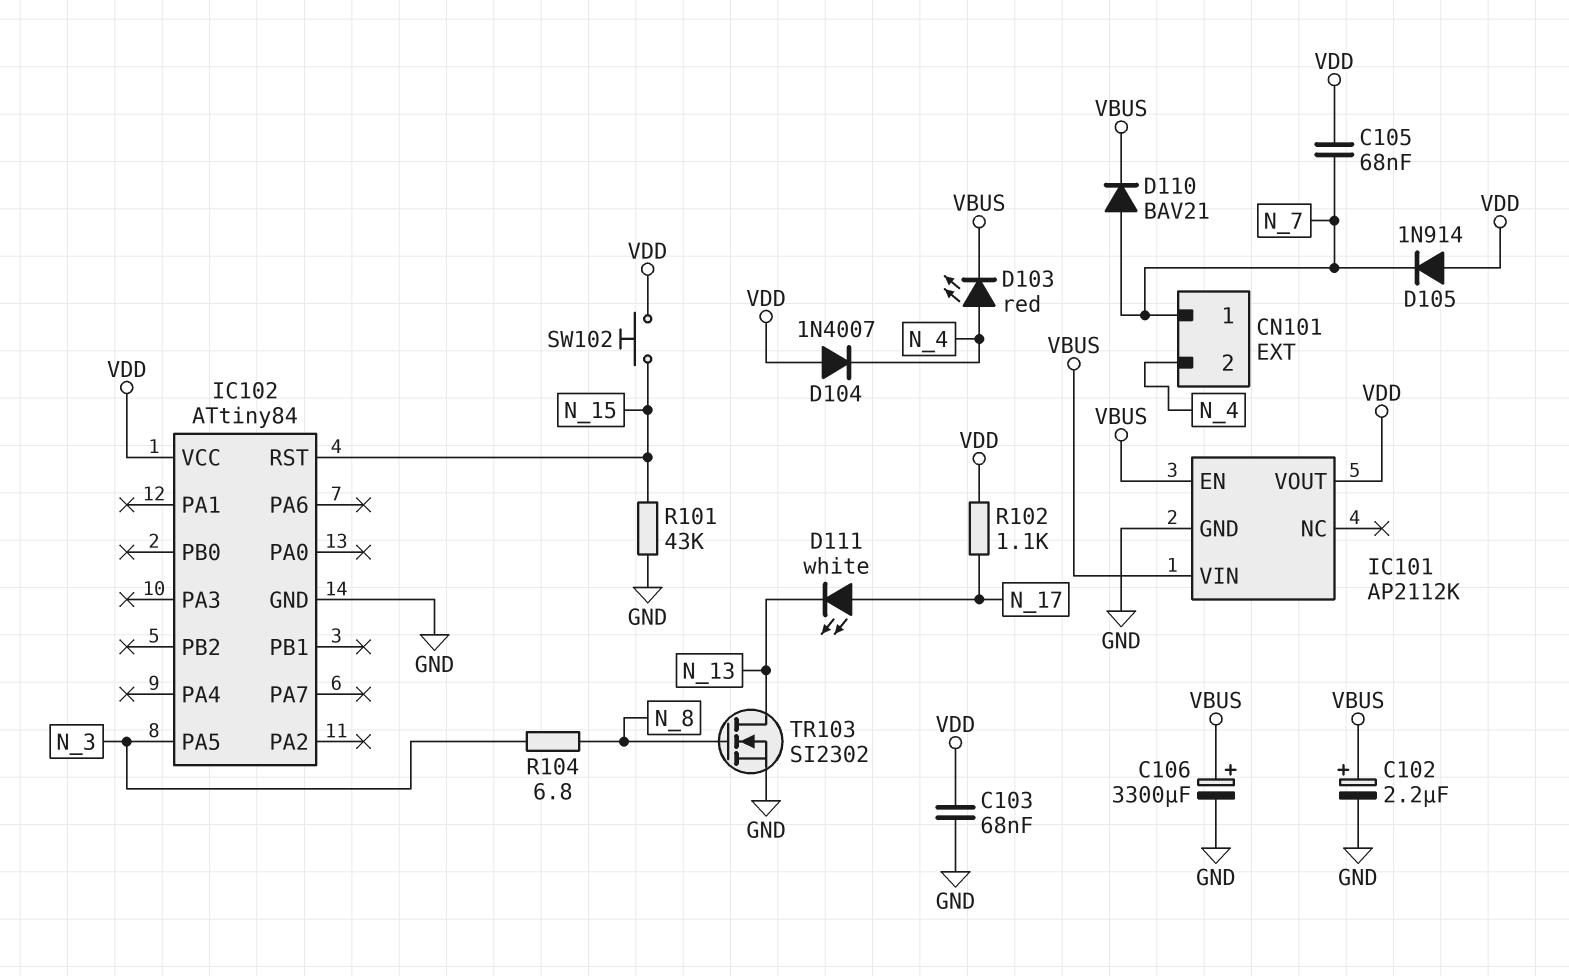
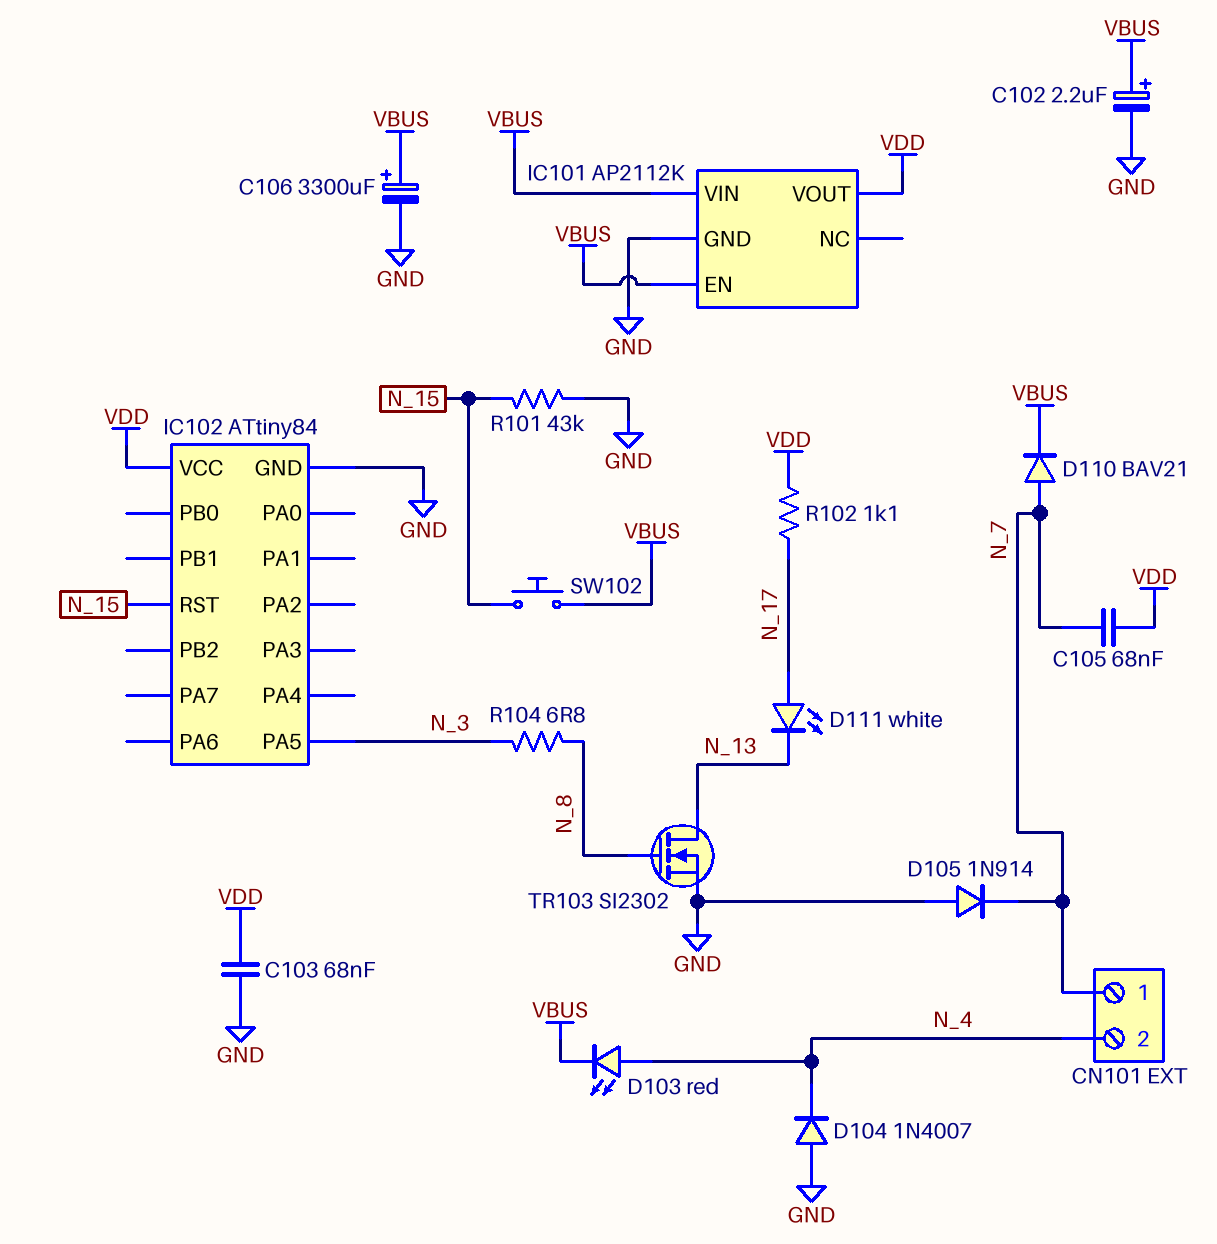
D104: diode 1N4007 (A VDD, K N_4) -> diode 1N4007 (A GND, K N_4)
D105: diode 1N914 (A VDD, K N_7) -> diode 1N914 (A GND, K N_7)
SW102: button (N_15, VDD) -> button (N_15, VBUS)

